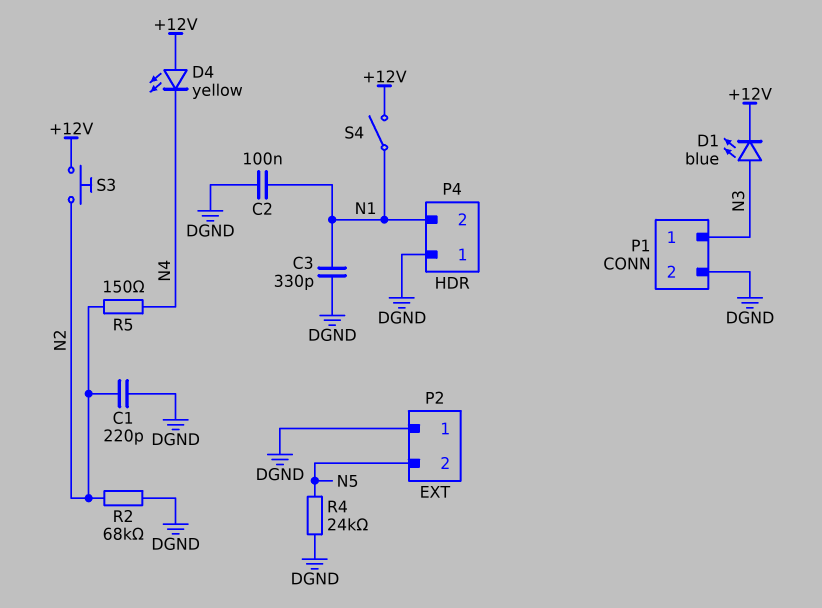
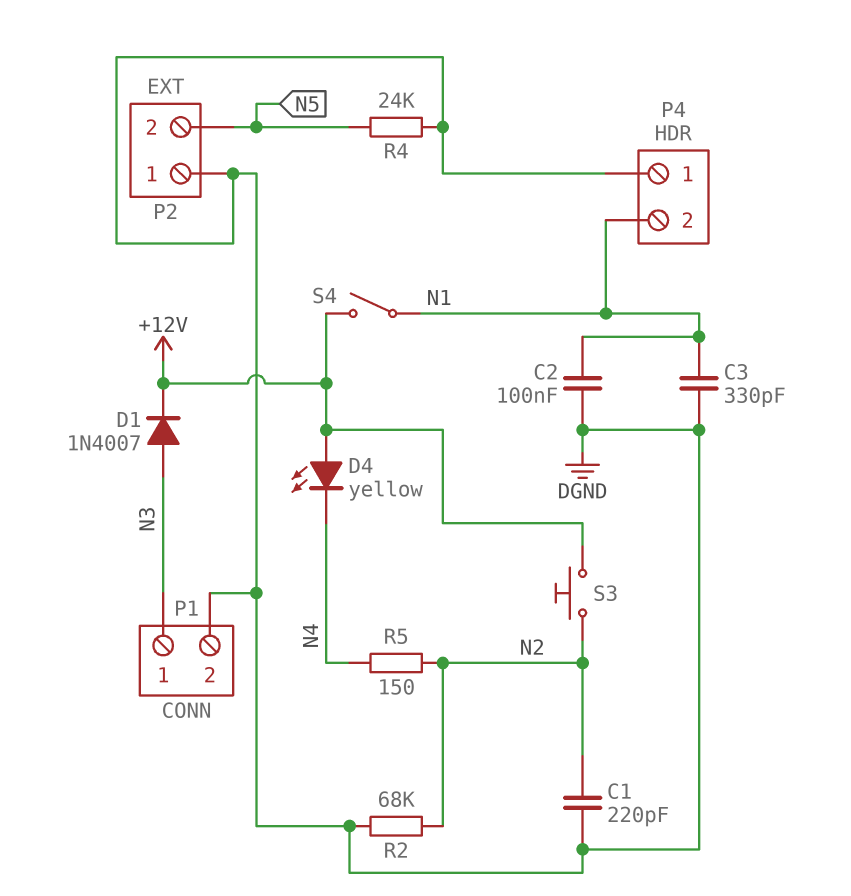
D1: LED blue (A N3, K +12V) -> diode 1N4007 (A N3, K +12V)

